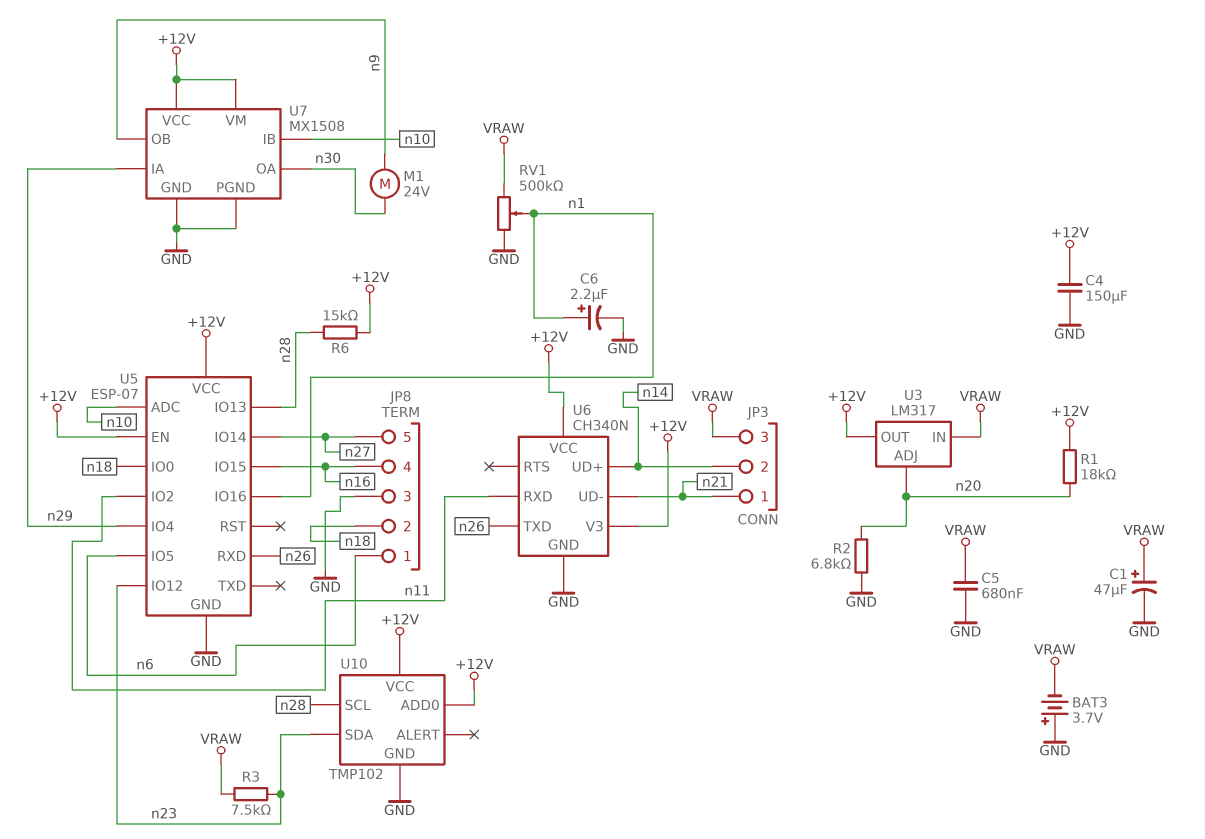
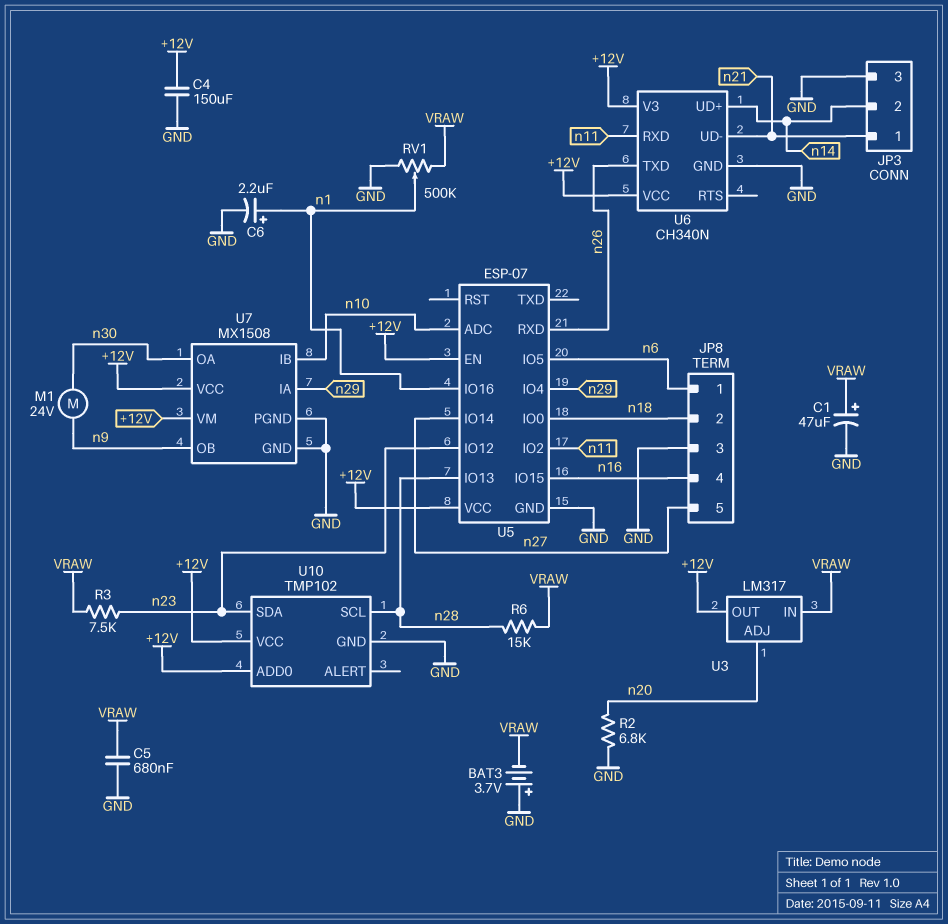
JP3 pin 3: VRAW -> GND
R1: 18k (+12V, n20) -> none
R6: 15k (+12V, n28) -> 15k (VRAW, n28)

